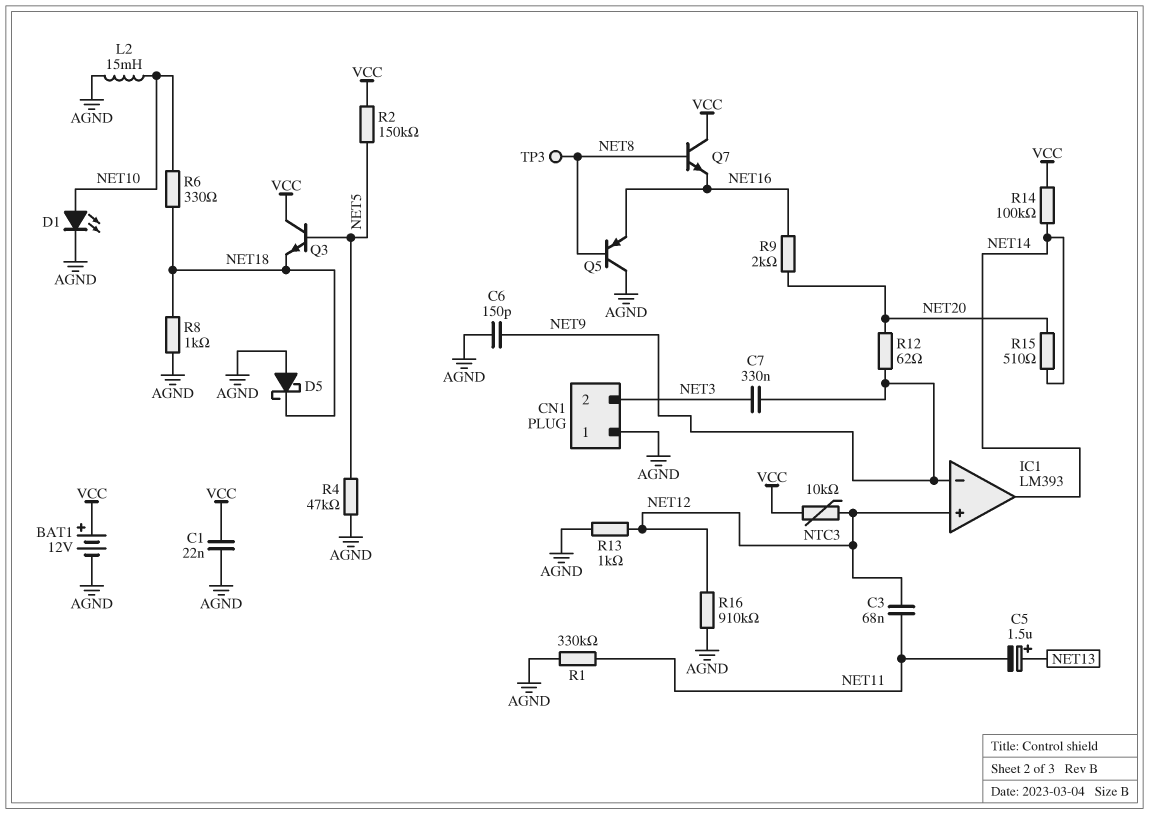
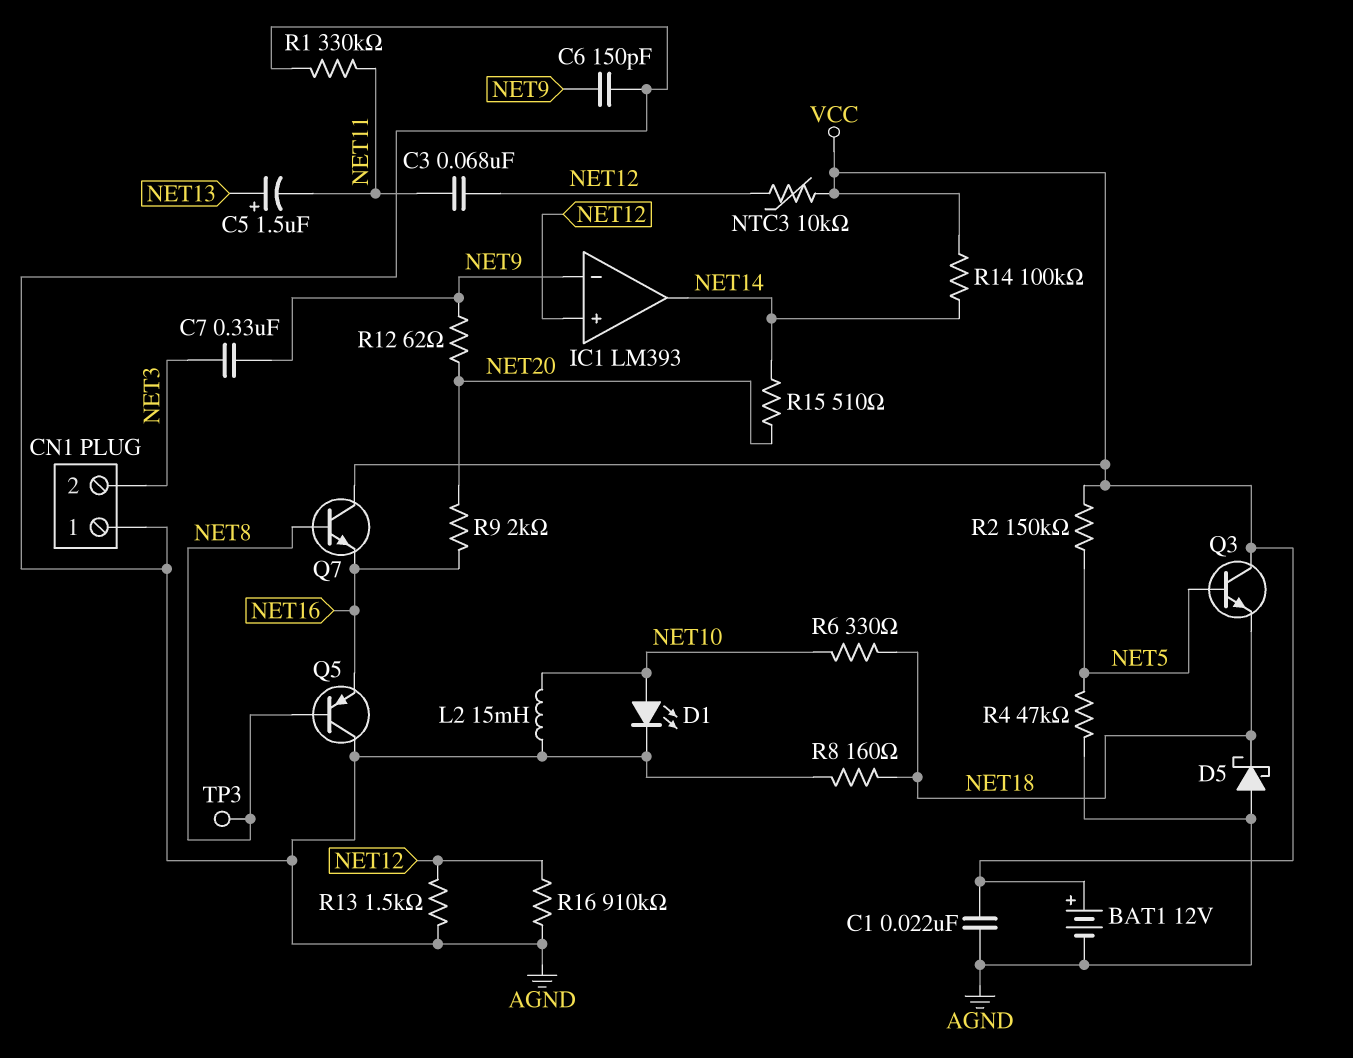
R8: 1k (AGND, NET18) -> 160 (AGND, NET18)
R13: 1k (AGND, NET12) -> 1.5k (AGND, NET12)

